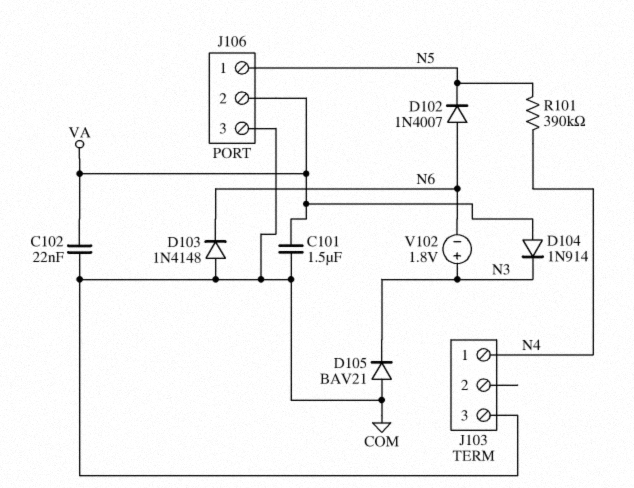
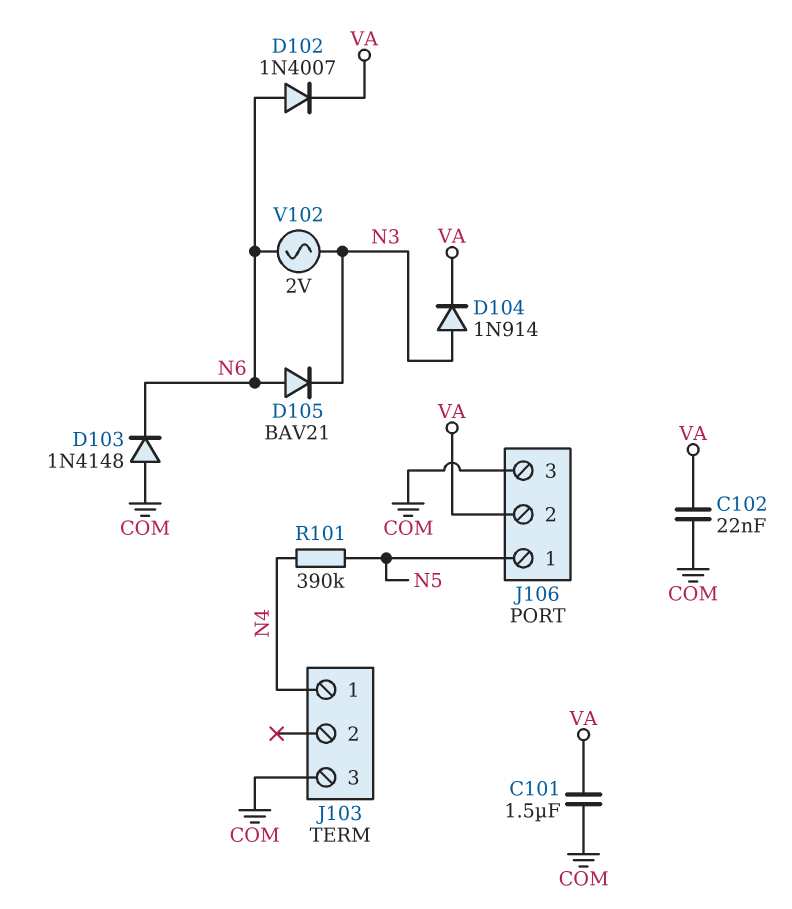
D102: diode 1N4007 (A N6, K N5) -> diode 1N4007 (A N6, K VA)
D104: diode 1N914 (A VA, K N3) -> diode 1N914 (A N3, K VA)
D105: diode BAV21 (A COM, K N3) -> diode BAV21 (A N6, K N3)
V102: 1.8V (plus N3, minus N6) -> AC 2V (N3, N6)

